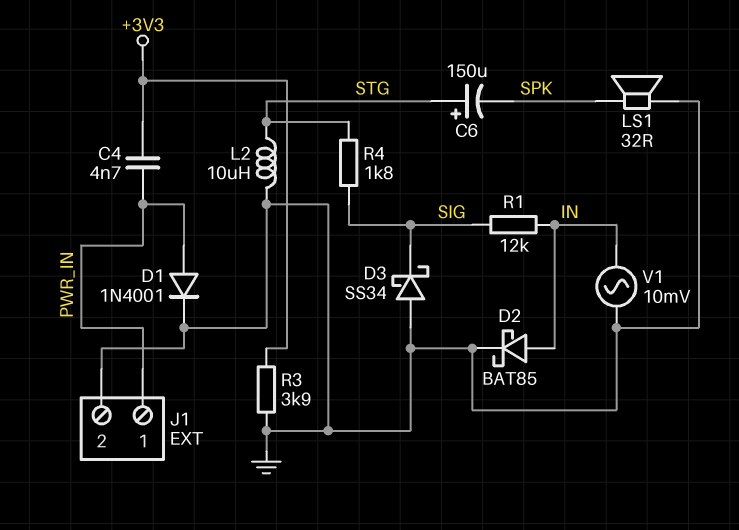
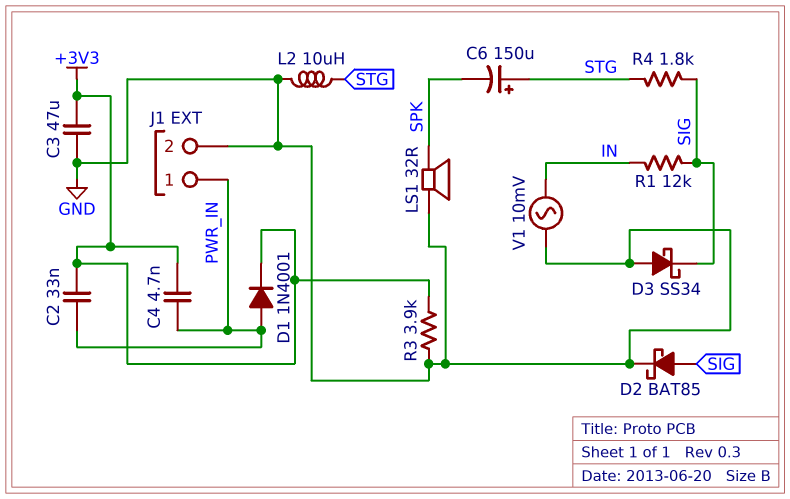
C2: none -> 33nF (+3V3, PWR_IN)
C3: none -> 47uF (+3V3, GND)
D1: diode 1N4001 (A PWR_IN, K GND) -> diode 1N4001 (A PWR_IN, K +3V3)
D2: schottky BAT85 (A IN, K GND) -> schottky BAT85 (A SIG, K GND)

